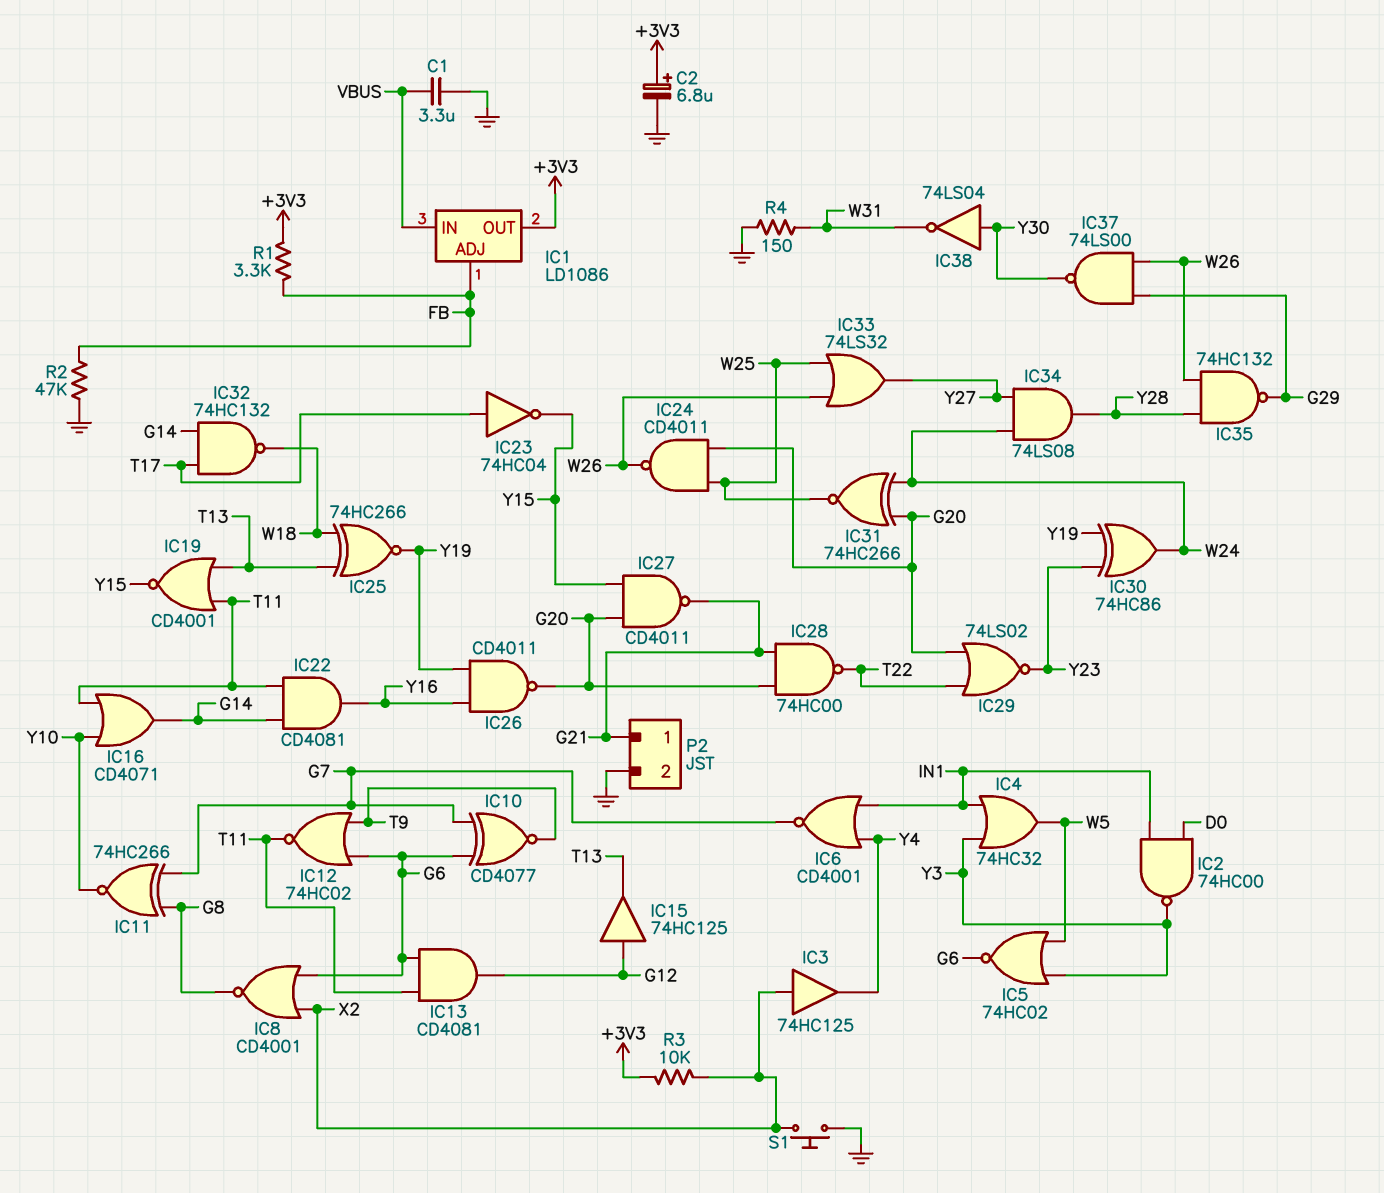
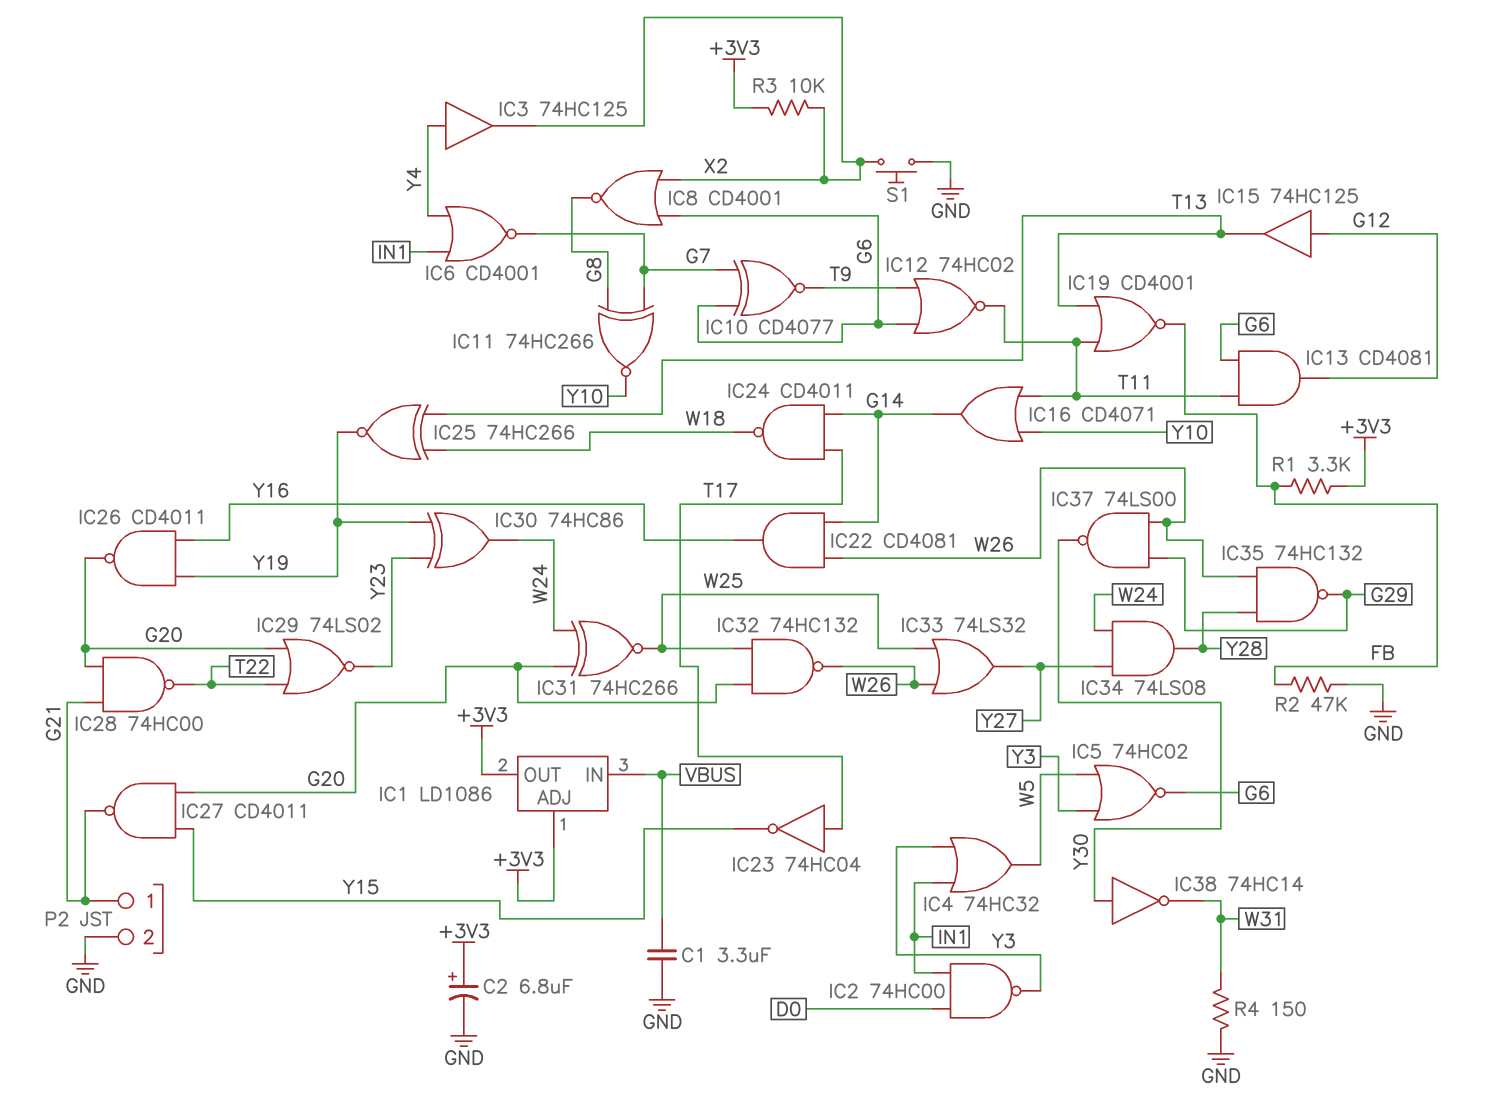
IC1 pin ADJ: FB -> +3V3
IC3: buffer 74HC125 (in X2, out Y4) -> buffer 74HC125 (in Y4, out X2)
IC19: NOR CD4001 (in T11, in T13, out Y15) -> NOR CD4001 (in T11, in T13, out FB)
IC22: AND CD4081 (in G14, in T11, out Y16) -> AND CD4081 (in G14, in W26, out Y16)
IC24: NAND CD4011 (in G20, in W25, out W26) -> NAND CD4011 (in G14, in T17, out W18)
IC32: NAND 74HC132 (in G14, in T17, out W18) -> NAND 74HC132 (in G20, in W25, out W26)
IC38: NOT 74LS04 (in Y30, out W31) -> NOT 74HC14 (in Y30, out W31)

